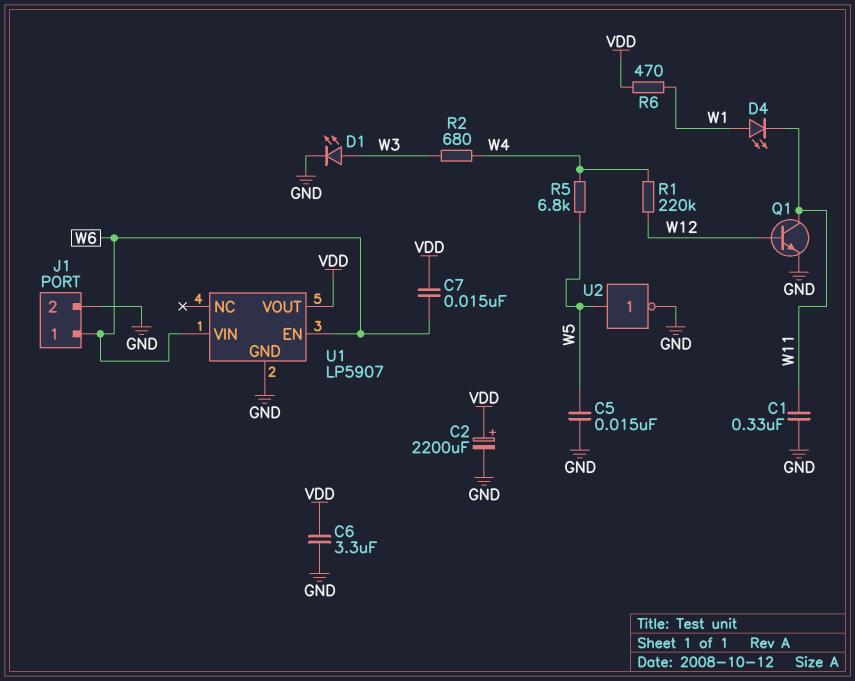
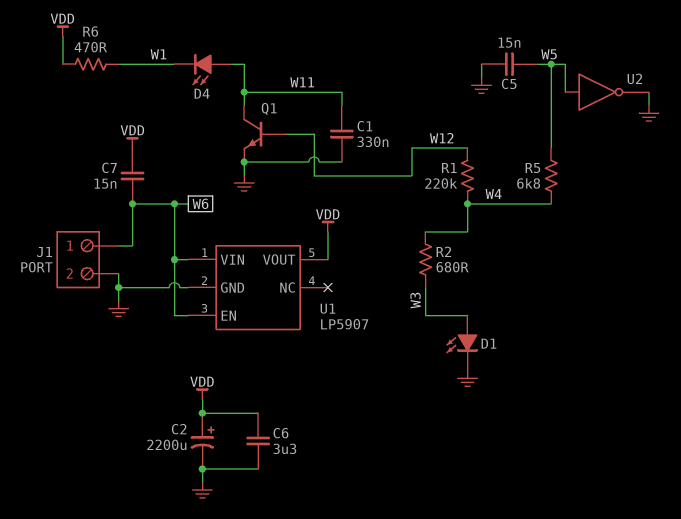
D4: LED (A W1, K W11) -> LED (A W11, K W1)

